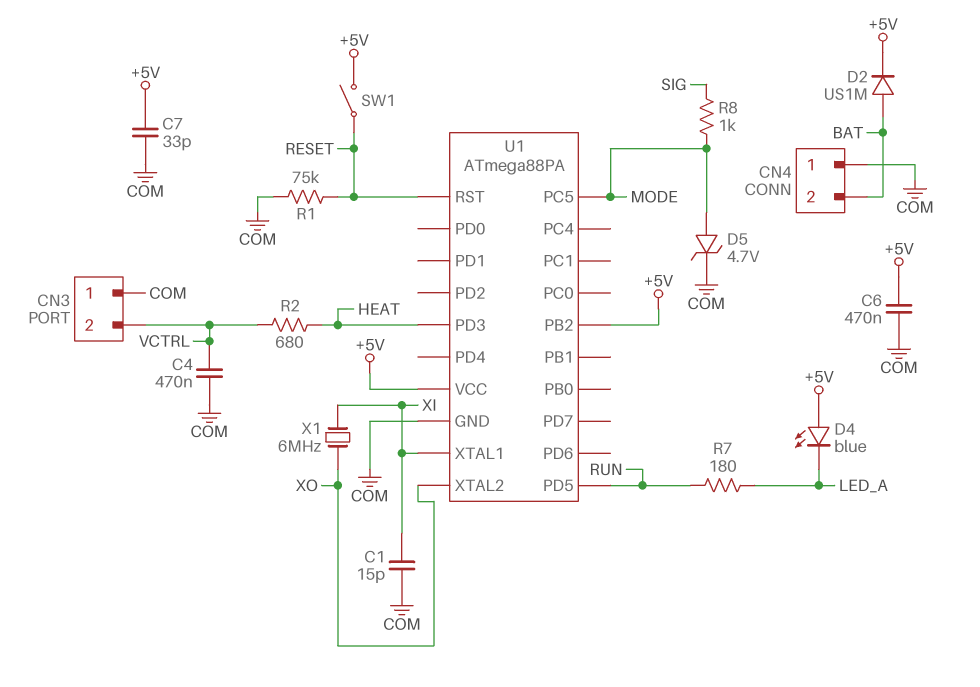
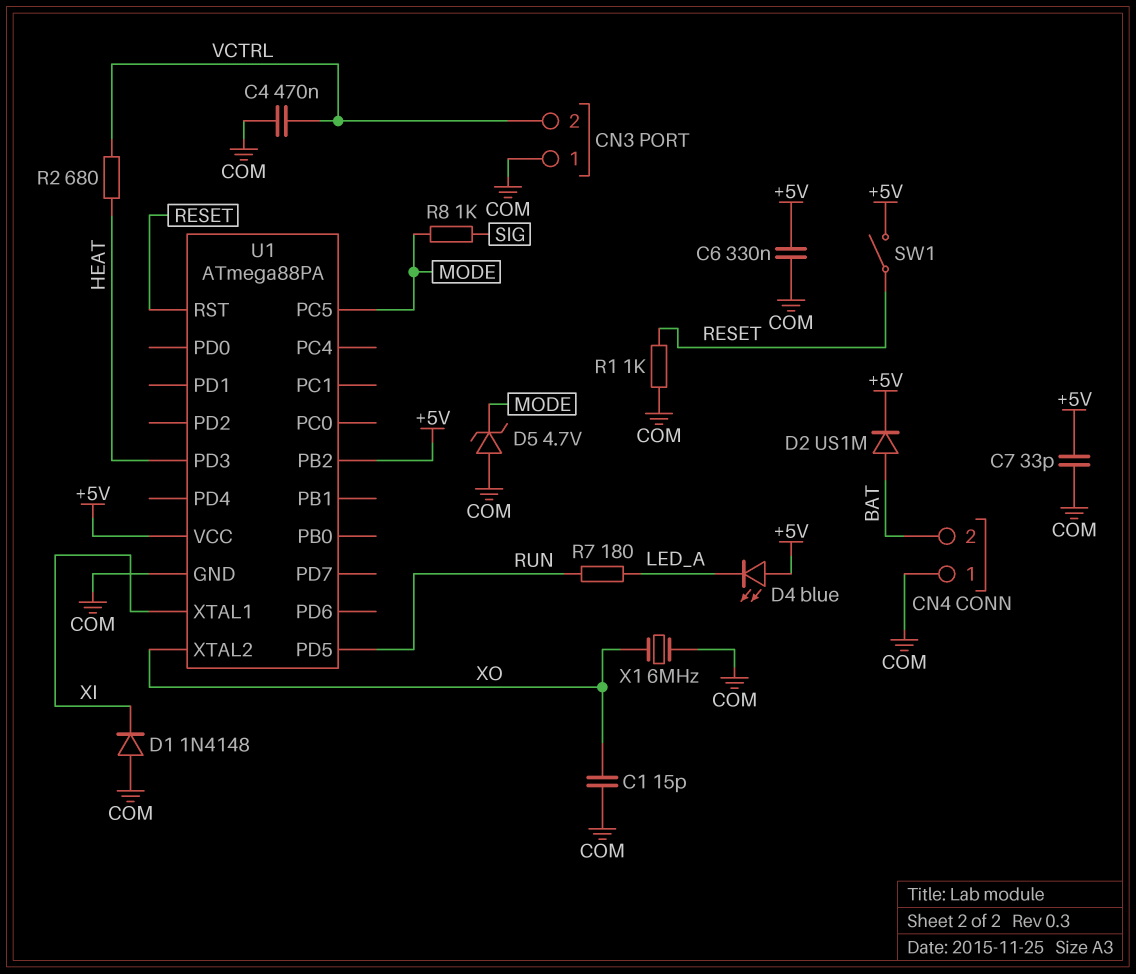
C1: 15pF (COM, XI) -> 15pF (COM, XO)
C6: 470nF (+5V, COM) -> 330nF (+5V, COM)
D1: none -> diode 1N4148 (A COM, K XI)
D5: zener 4.7V (A MODE, K COM) -> zener 4.7V (A COM, K MODE)
R1: 75k (COM, RESET) -> 1k (COM, RESET)
X1: 6MHz (XI, XO) -> 6MHz (COM, XO)

